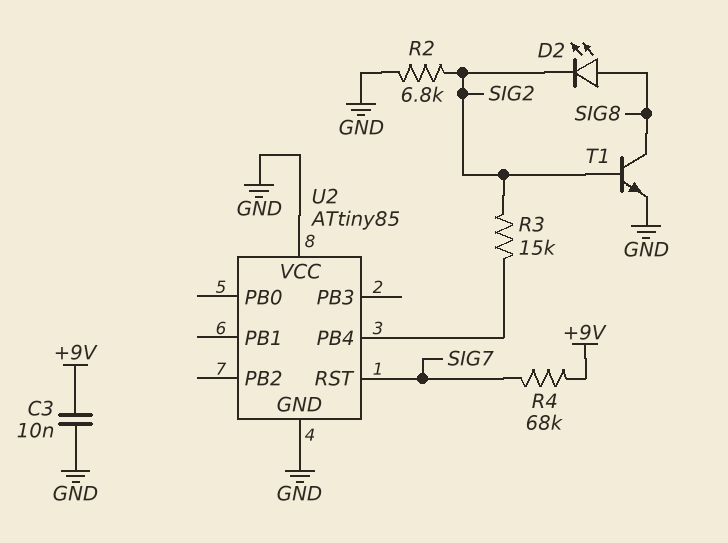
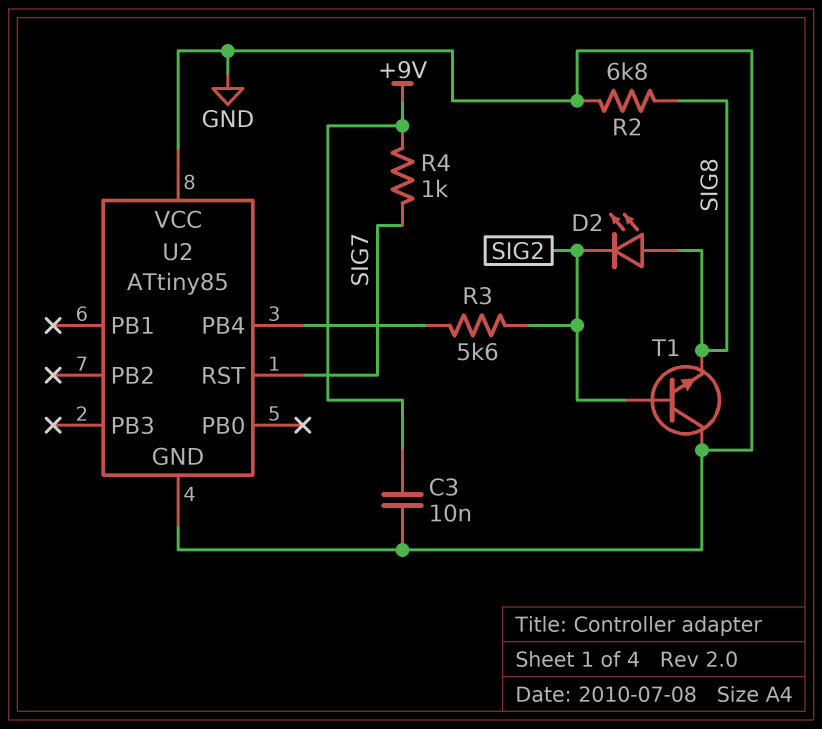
R2: 6.8k (GND, SIG2) -> 6.8k (GND, SIG8)
R3: 15k (SIG2, U2/PB4) -> 5.6k (SIG2, U2/PB4)
R4: 68k (+9V, SIG7) -> 1k (+9V, SIG7)
T1: NPN (B SIG2, C SIG8, E GND) -> NPN (B SIG2, C GND, E SIG8)

